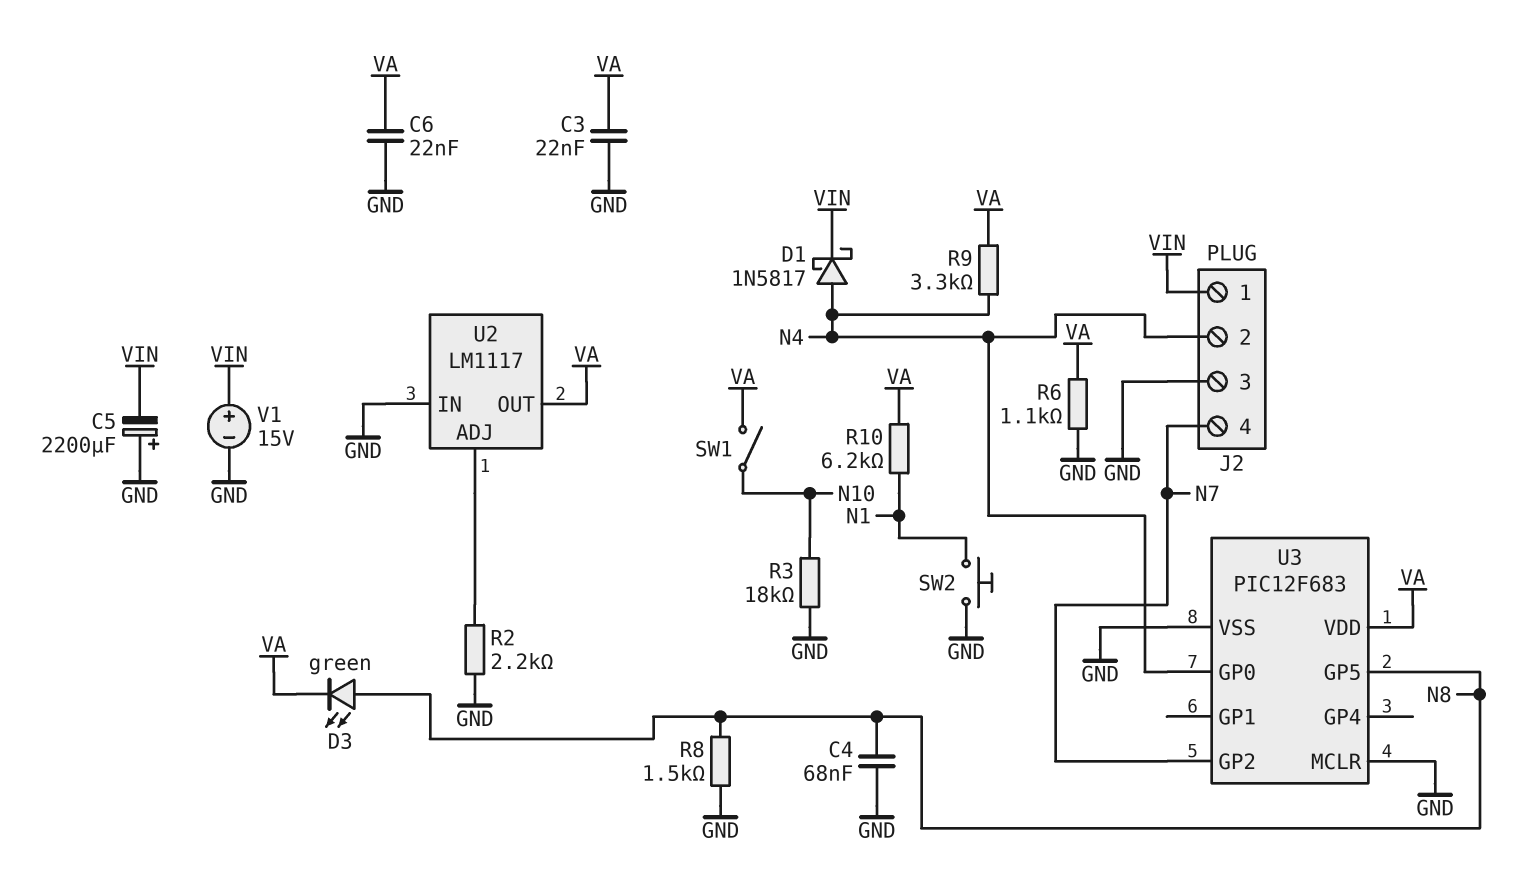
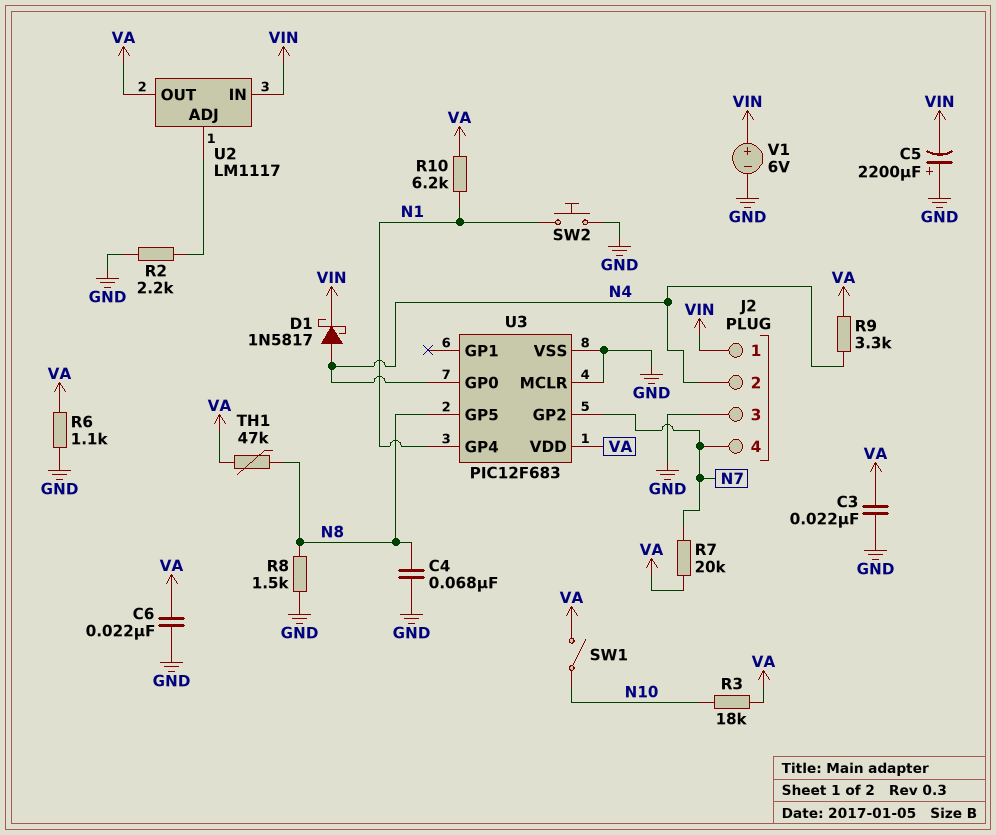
D3: LED green (A N8, K VA) -> none
R3: 18k (GND, N10) -> 18k (N10, VA)
R7: none -> 20k (N7, VA)
TH1: none -> 47k (N8, VA)
U2 pin IN: GND -> VIN
U3 pin GP4: none -> N1
V1: 15V (plus VIN, minus GND) -> 6V (plus VIN, minus GND)

